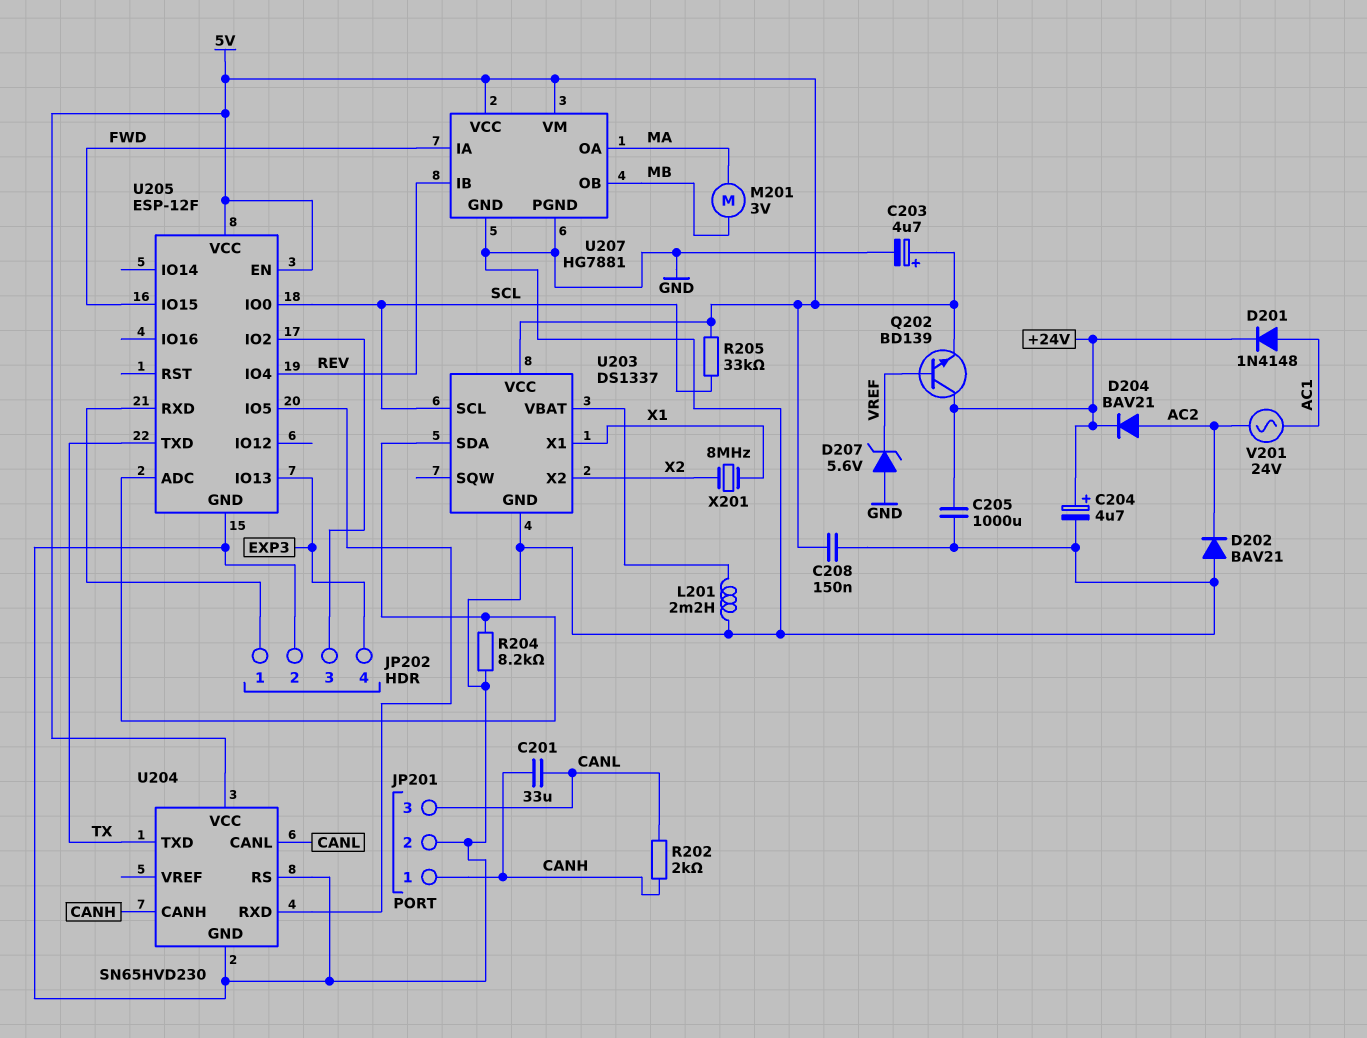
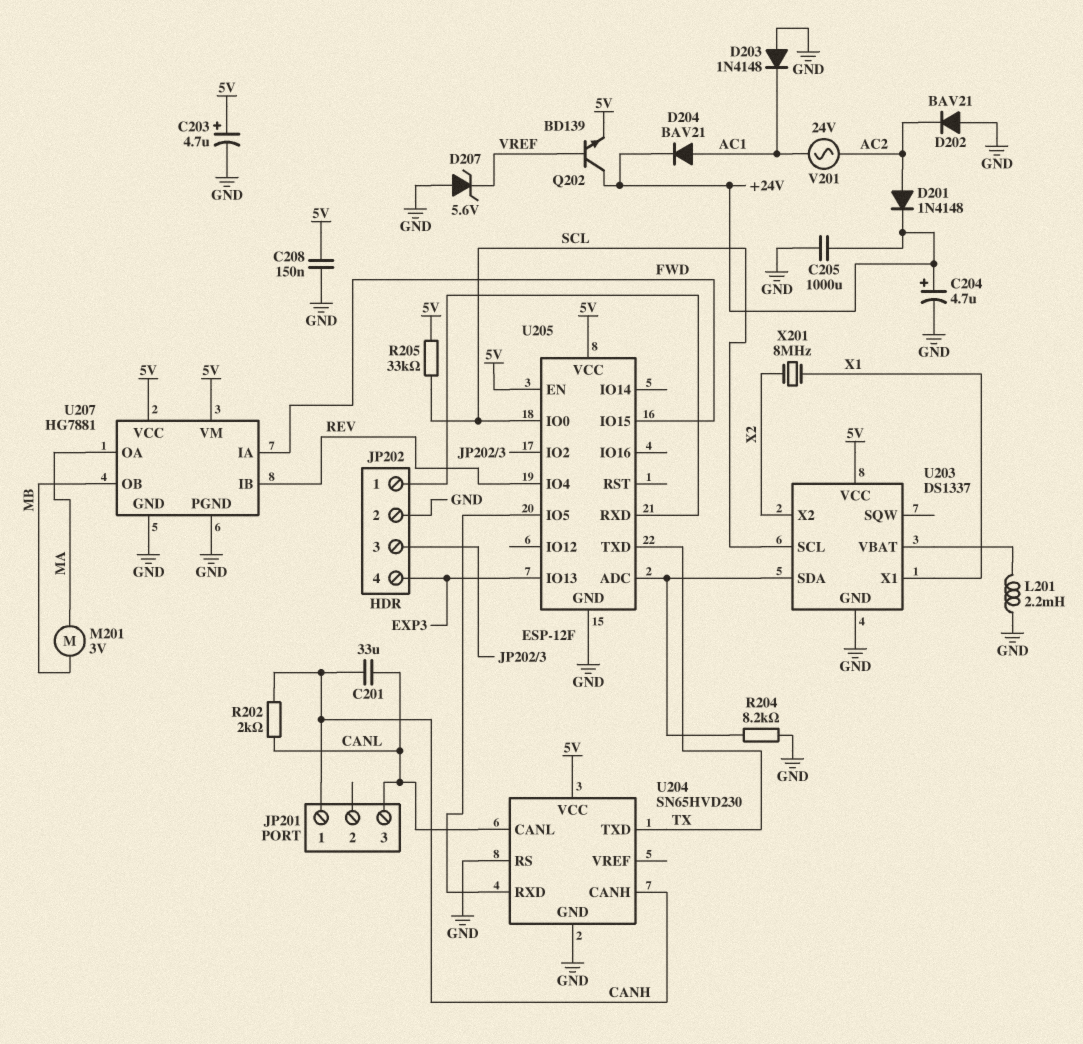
D201: diode 1N4148 (A AC1, K +24V) -> diode 1N4148 (A AC2, K +24V)
D203: none -> diode 1N4148 (A GND, K AC1)
D204: diode BAV21 (A AC2, K +24V) -> diode BAV21 (A AC1, K +24V)
JP201 pin 2: GND -> none

